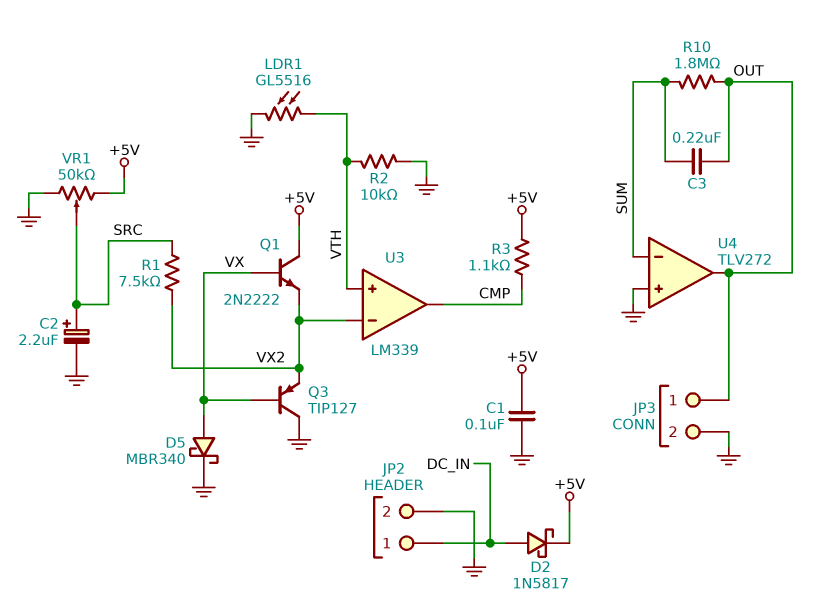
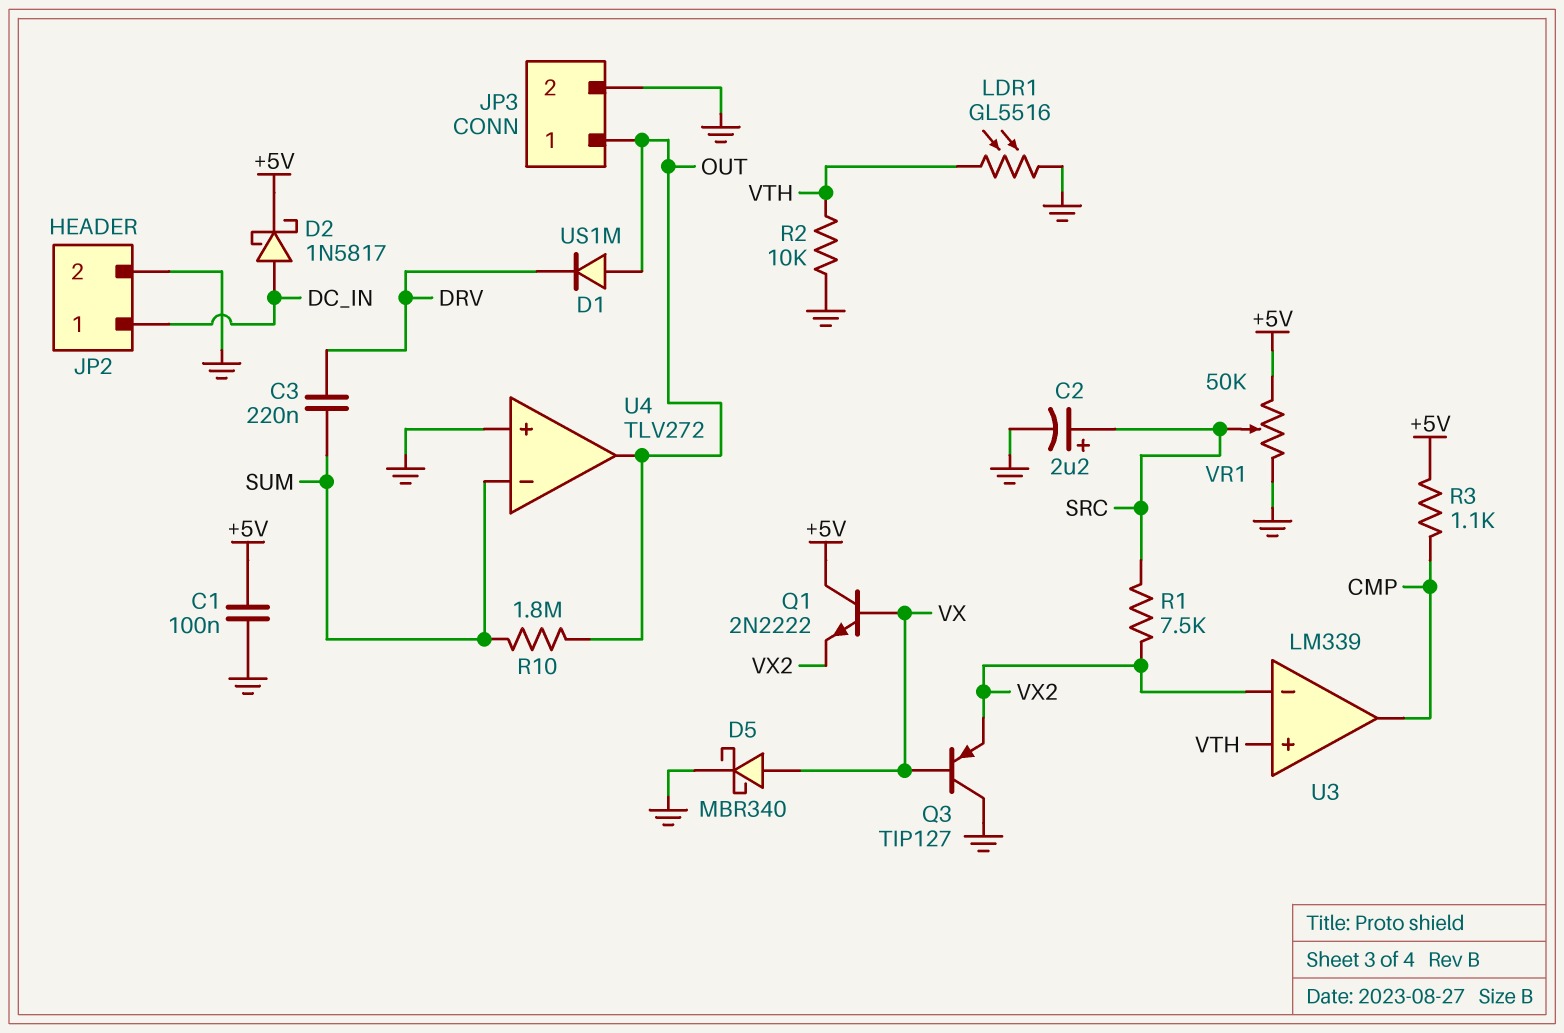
C3: 220nF (OUT, SUM) -> 220nF (DRV, SUM)
D1: none -> diode US1M (A OUT, K DRV)

